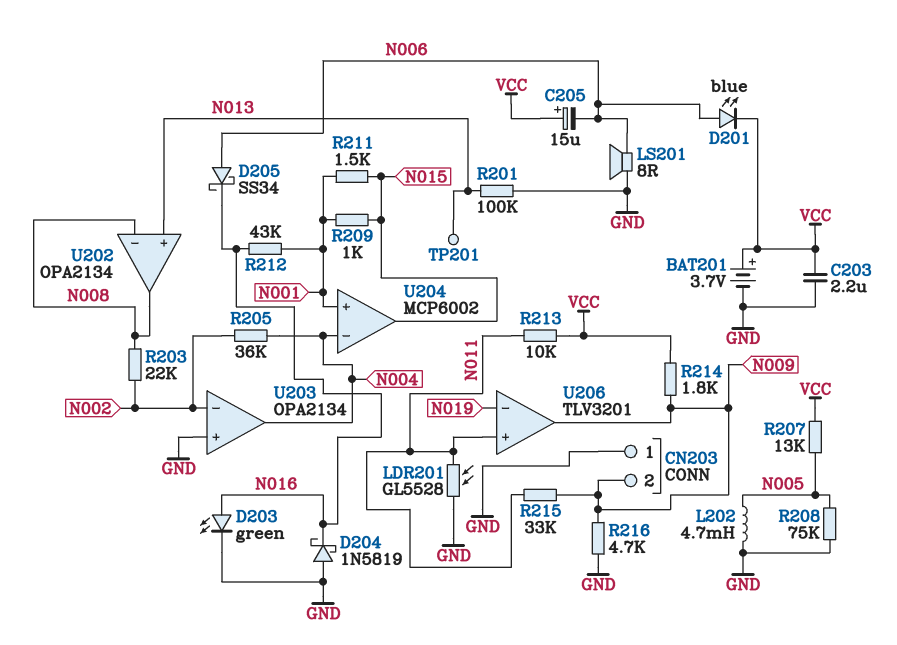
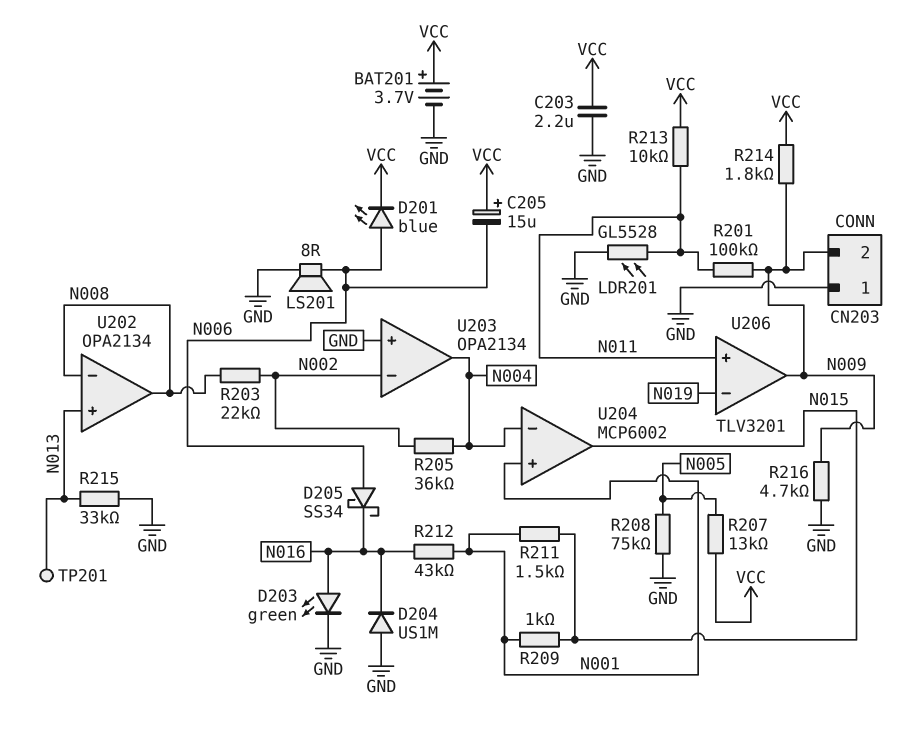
D204: schottky 1N5819 (A GND, K N016) -> diode US1M (A GND, K N016)
L202: 4.7mH (GND, N005) -> none
R201: 100k (GND, N013) -> 100k (N009, N011)
R215: 33k (N009, N011) -> 33k (GND, N013)

